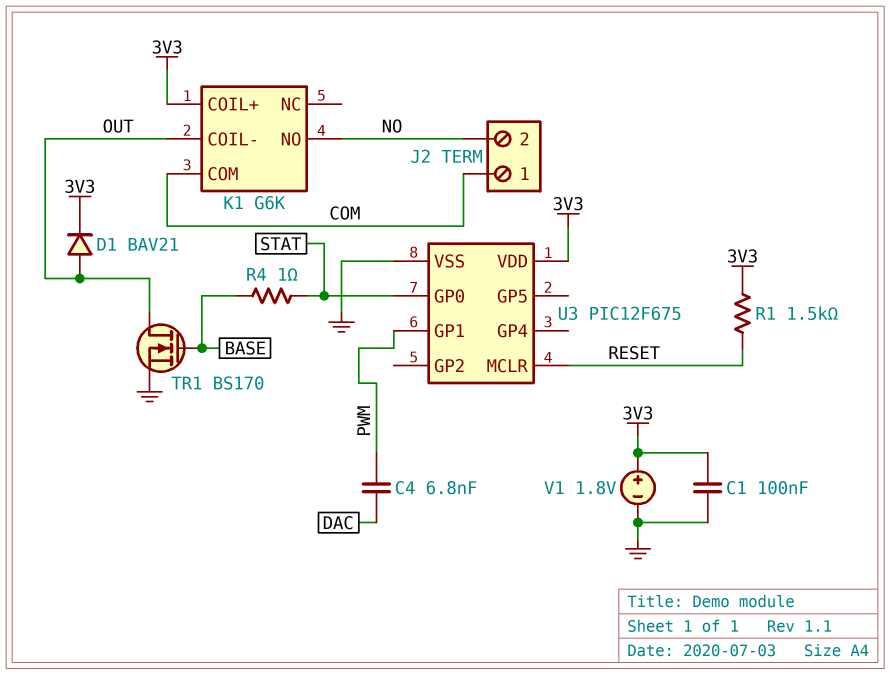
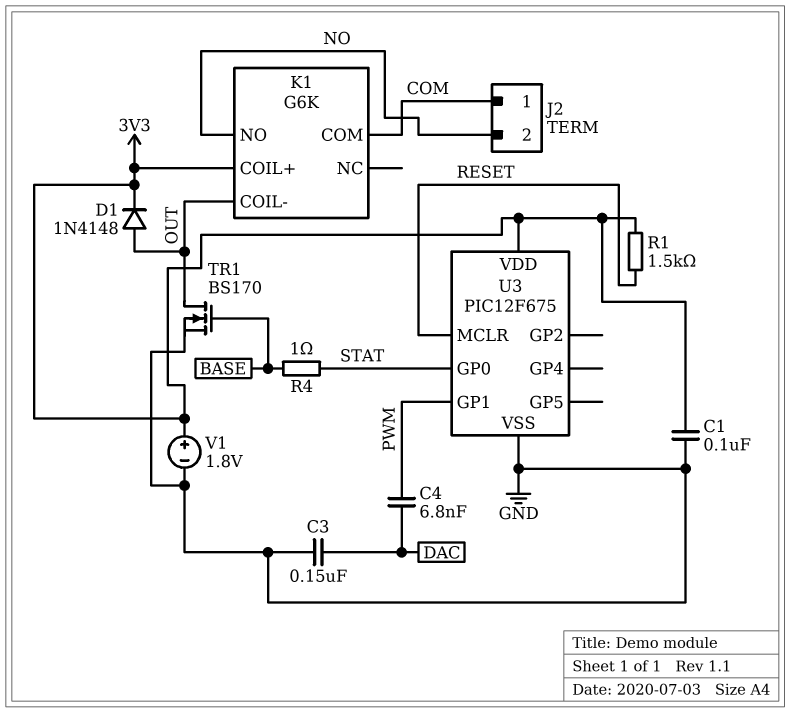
C3: none -> 150nF (DAC, GND)
D1: diode BAV21 (A OUT, K 3V3) -> diode 1N4148 (A OUT, K 3V3)

